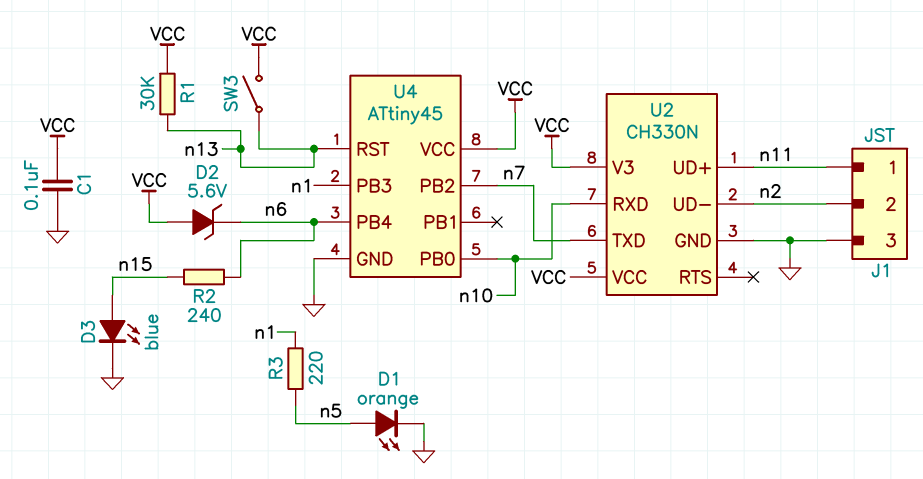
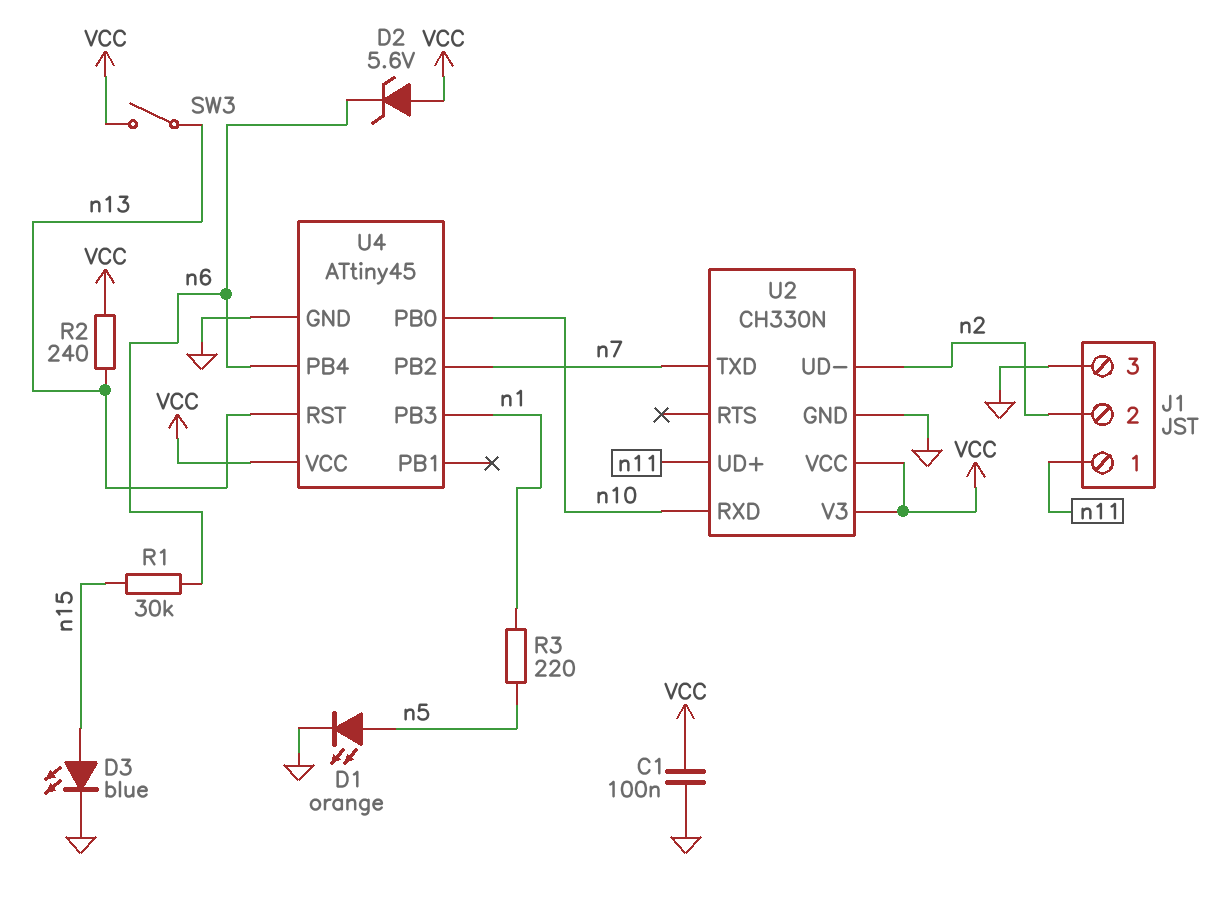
R1: 30k (VCC, n13) -> 30k (n6, n15)
R2: 240 (n6, n15) -> 240 (VCC, n13)

